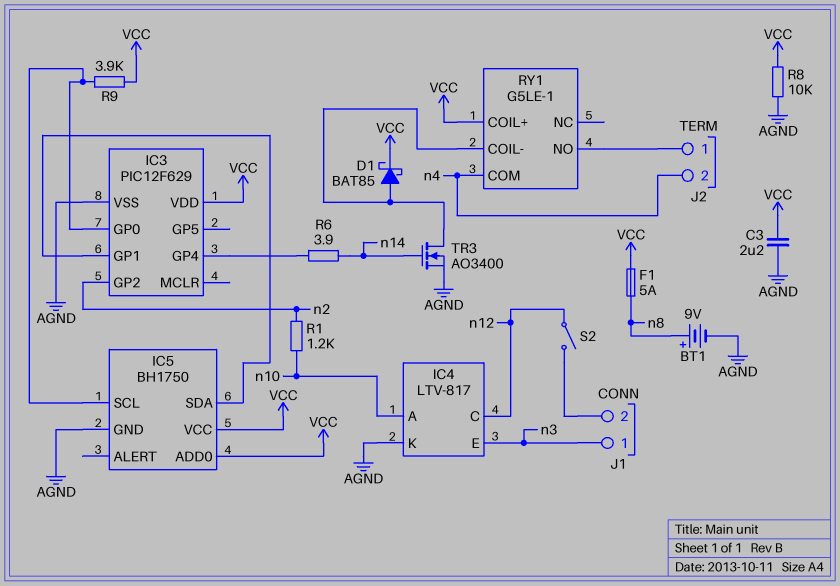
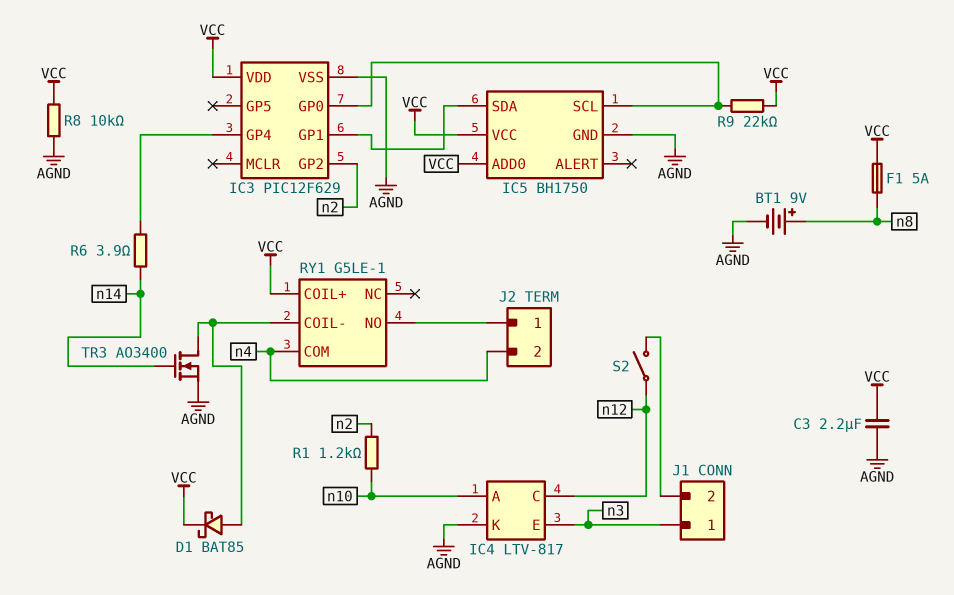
R9: 3.9k (IC3/GP0, VCC) -> 22k (IC3/GP0, VCC)

